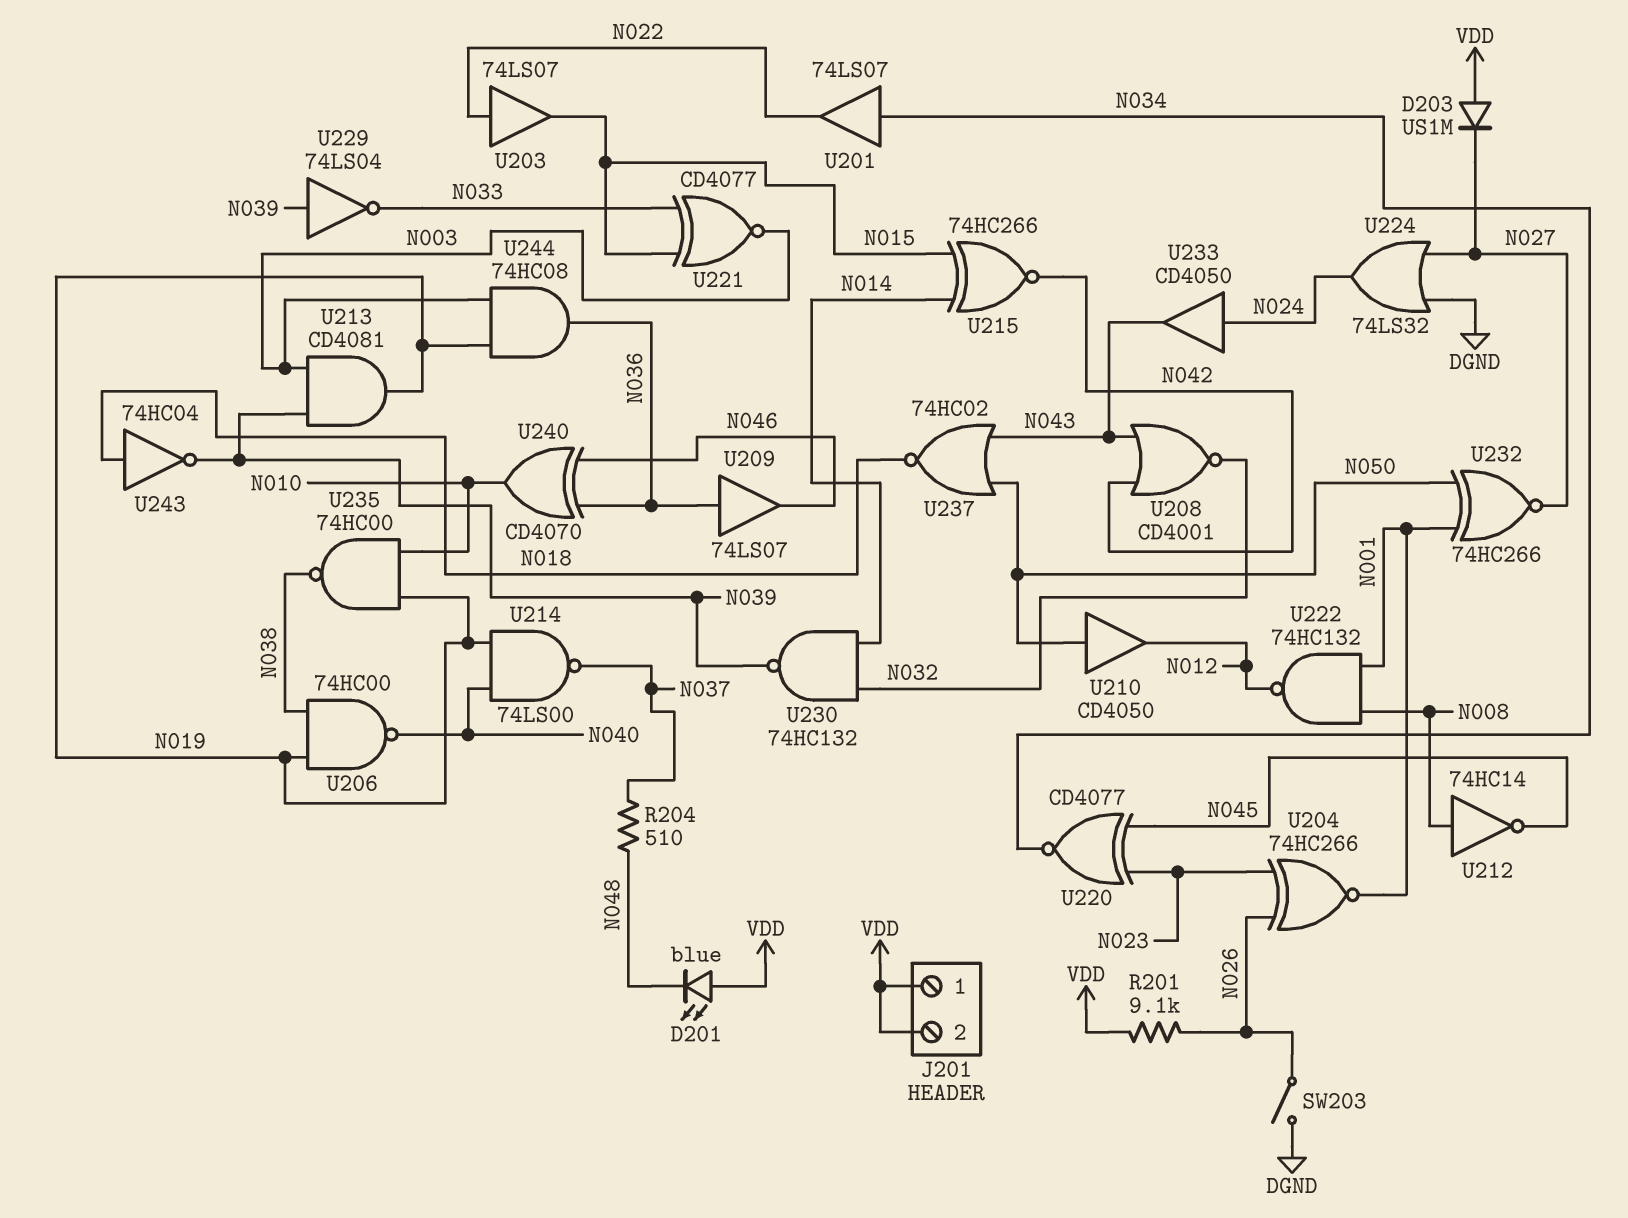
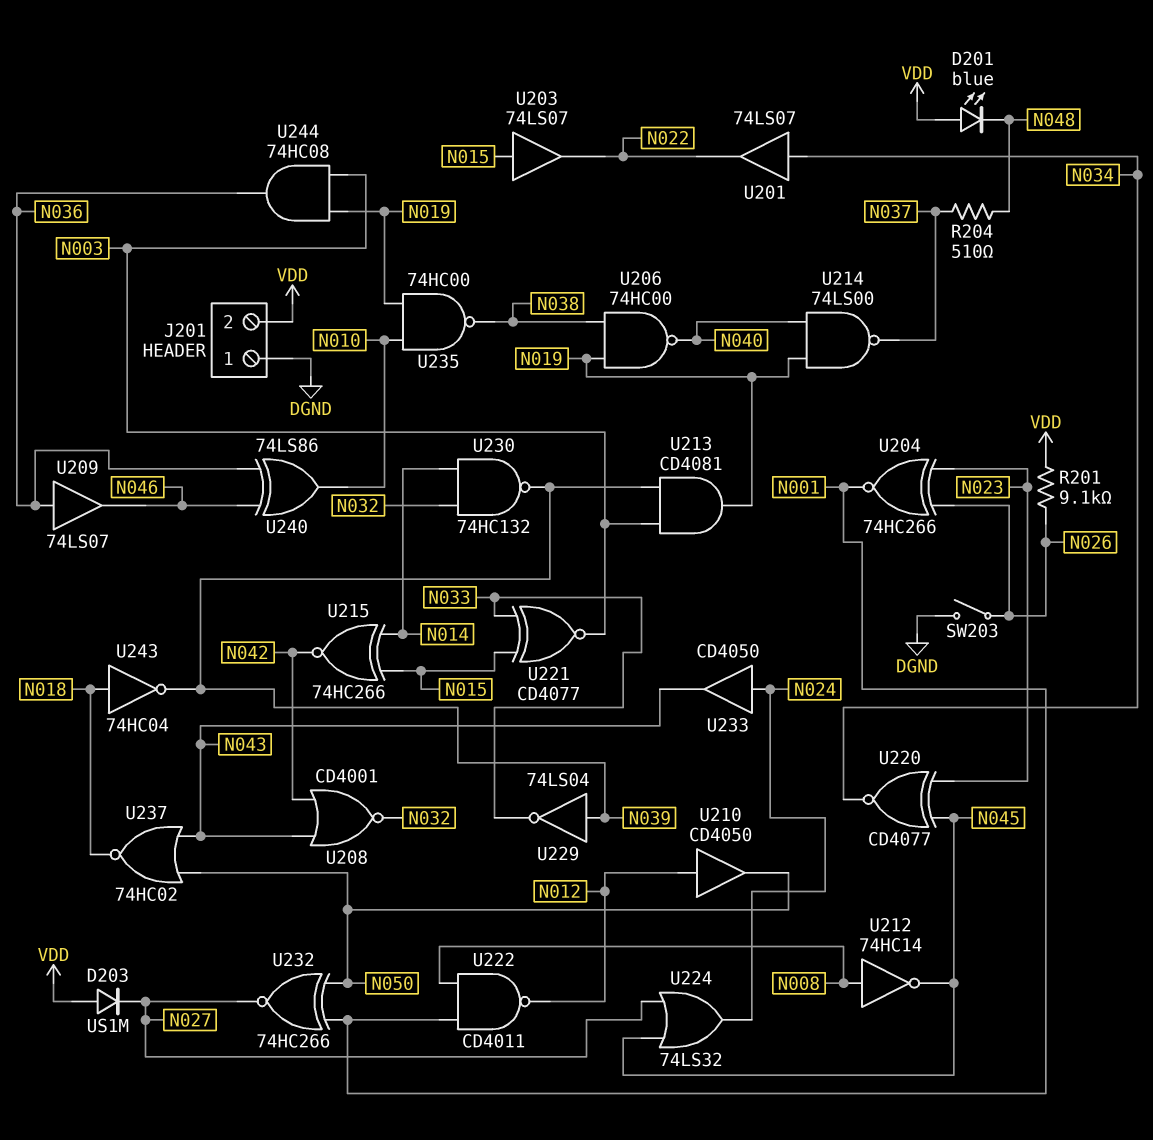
J201 pin 1: VDD -> DGND
U203: buffer 74LS07 (in N022, out N015) -> buffer 74LS07 (in N015, out N022)
U210: buffer CD4050 (in N050, out N012) -> buffer CD4050 (in N012, out N050)
U222: NAND 74HC132 (in N001, in N008, out N012) -> NAND CD4011 (in N001, in N008, out N012)
U224: OR 74LS32 (in DGND, in N027, out N024) -> OR 74LS32 (in N027, in N045, out N024)
U240: XOR CD4070 (in N036, in N046, out N010) -> XOR 74LS86 (in N036, in N046, out N010)

